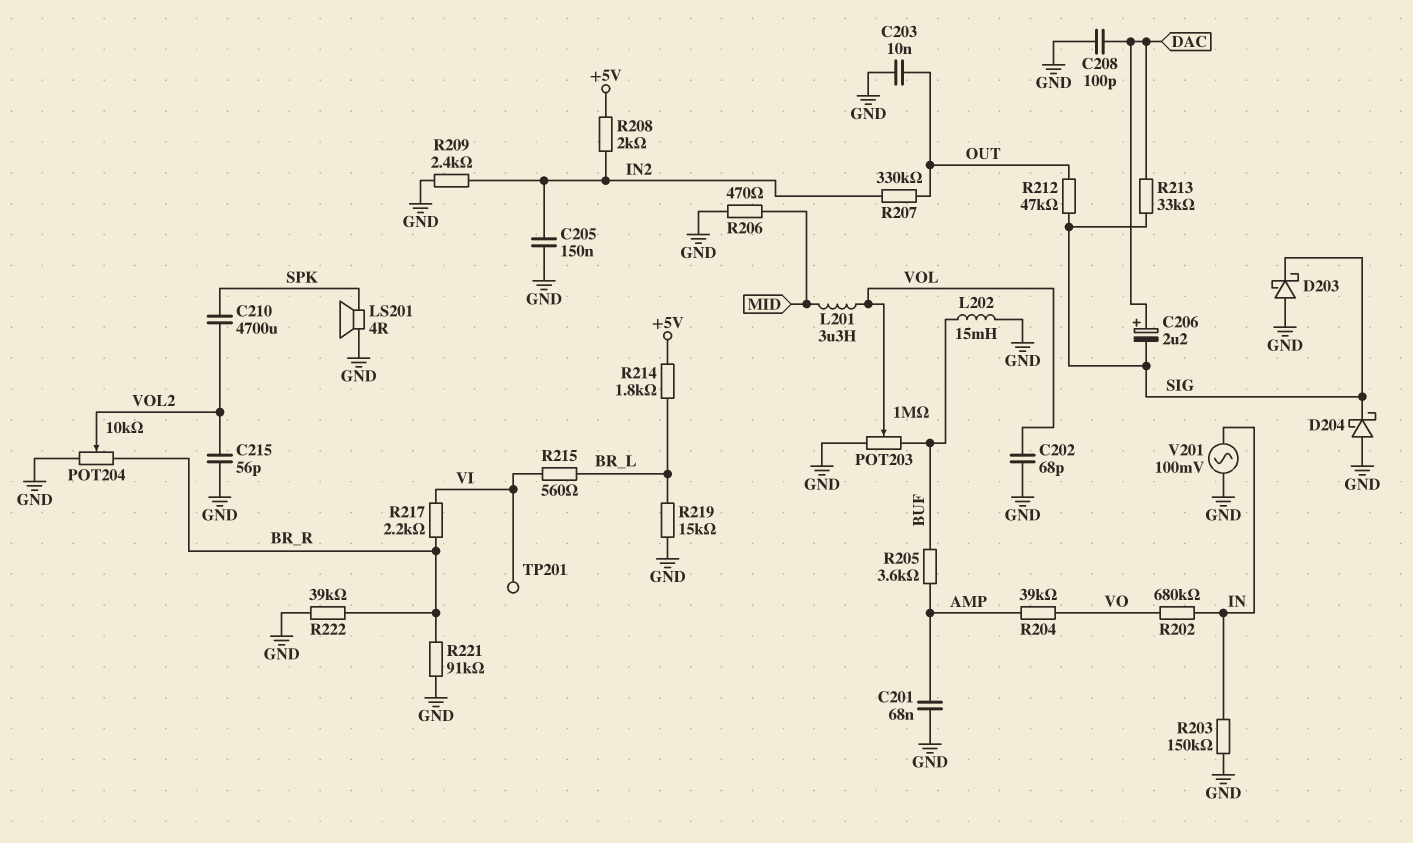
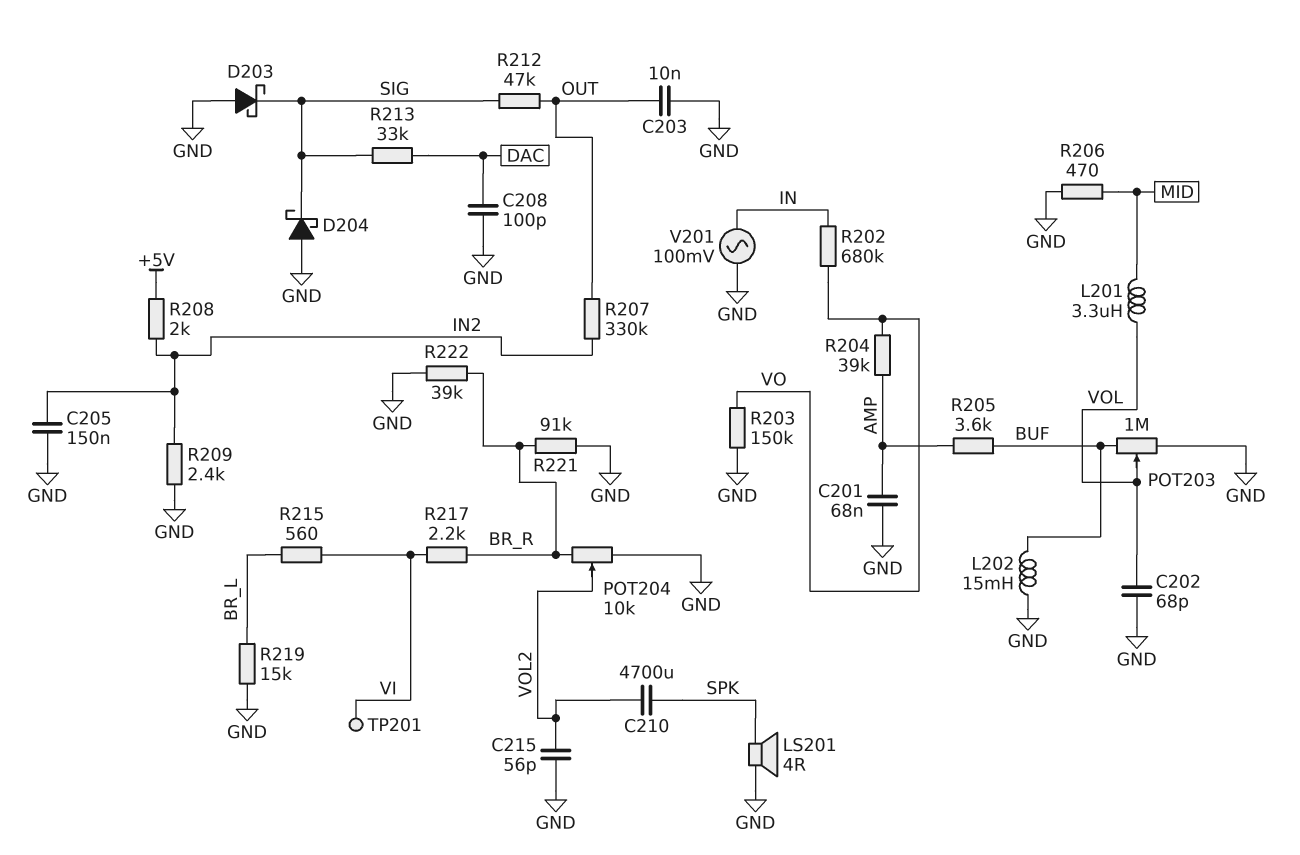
C206: 2.2uF (plus DAC, minus SIG) -> none
R203: 150k (GND, IN) -> 150k (GND, VO)
R214: 1.8k (+5V, BR_L) -> none

